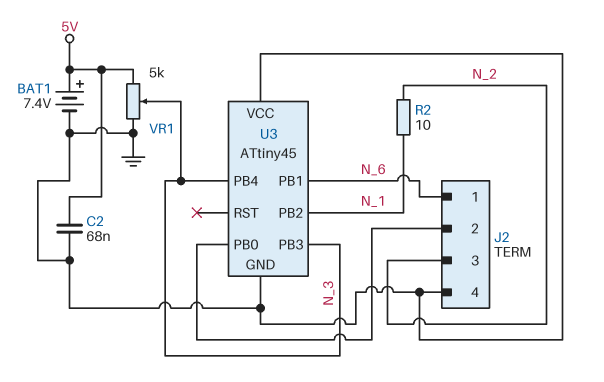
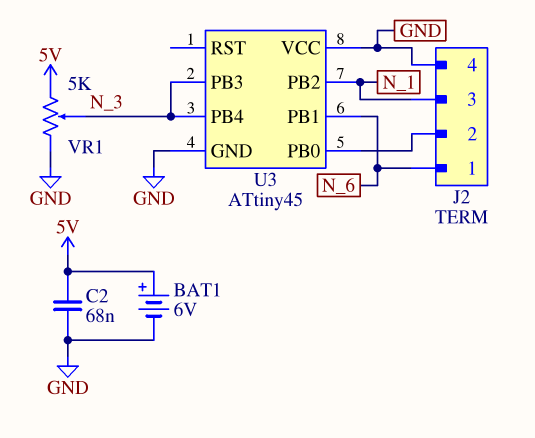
BAT1: 7.4V (plus 5V, minus GND) -> 6V (plus 5V, minus GND)
J2 pin 3: N_2 -> N_1
R2: 10 (N_1, N_2) -> none

